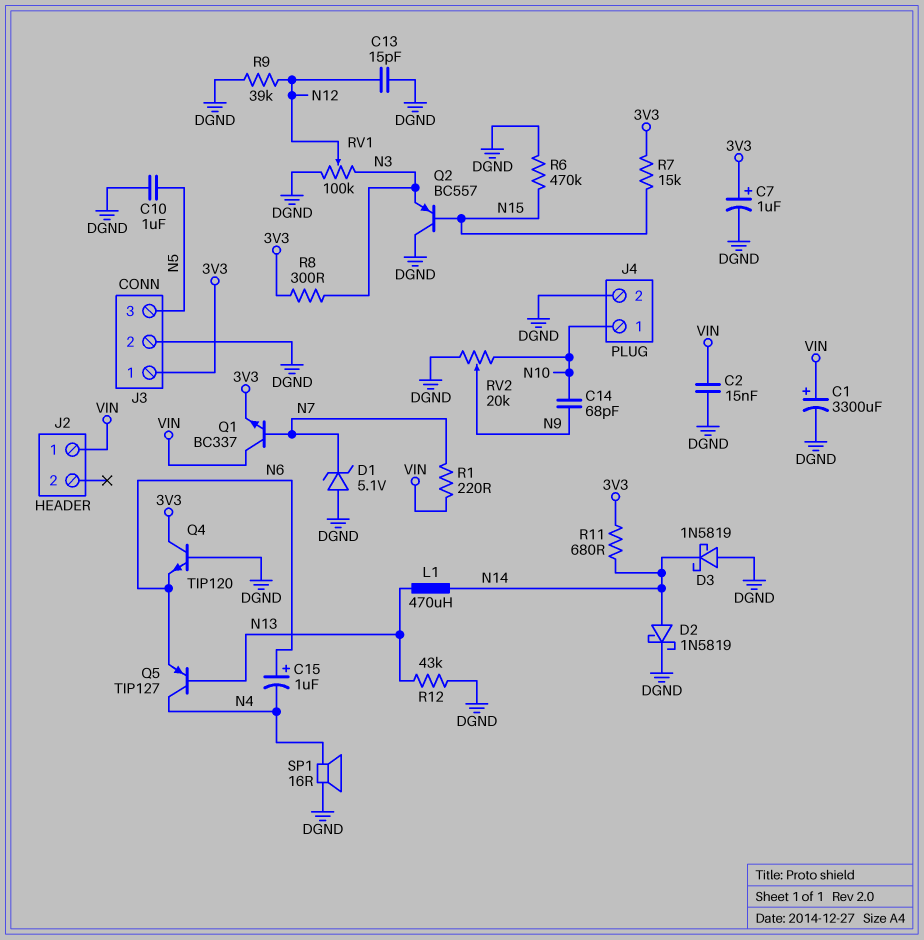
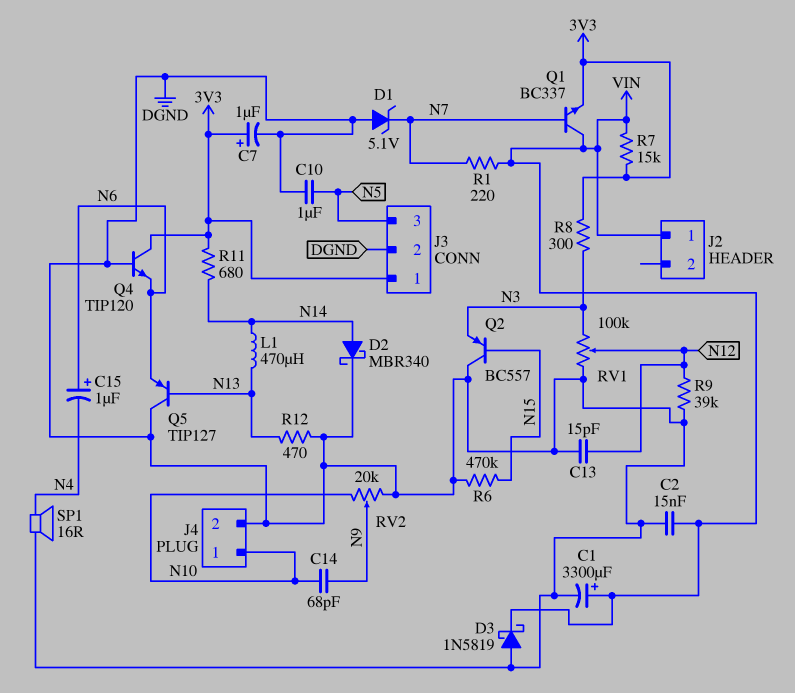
D2: schottky 1N5819 (A N14, K DGND) -> schottky MBR340 (A N14, K DGND)
D3: schottky 1N5819 (A DGND, K N14) -> schottky 1N5819 (A DGND, K VIN)
Q5: PNP TIP127 (B N13, C N4, E N6) -> PNP TIP127 (B N13, C DGND, E N6)
R7: 15k (3V3, N15) -> 15k (3V3, VIN)
R12: 43k (DGND, N13) -> 470 (DGND, N13)

